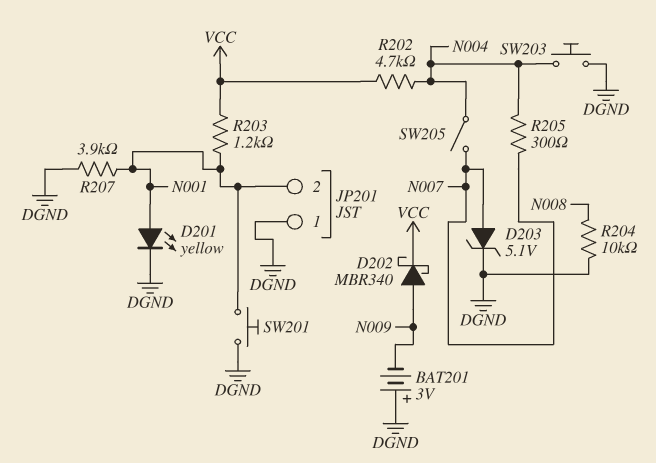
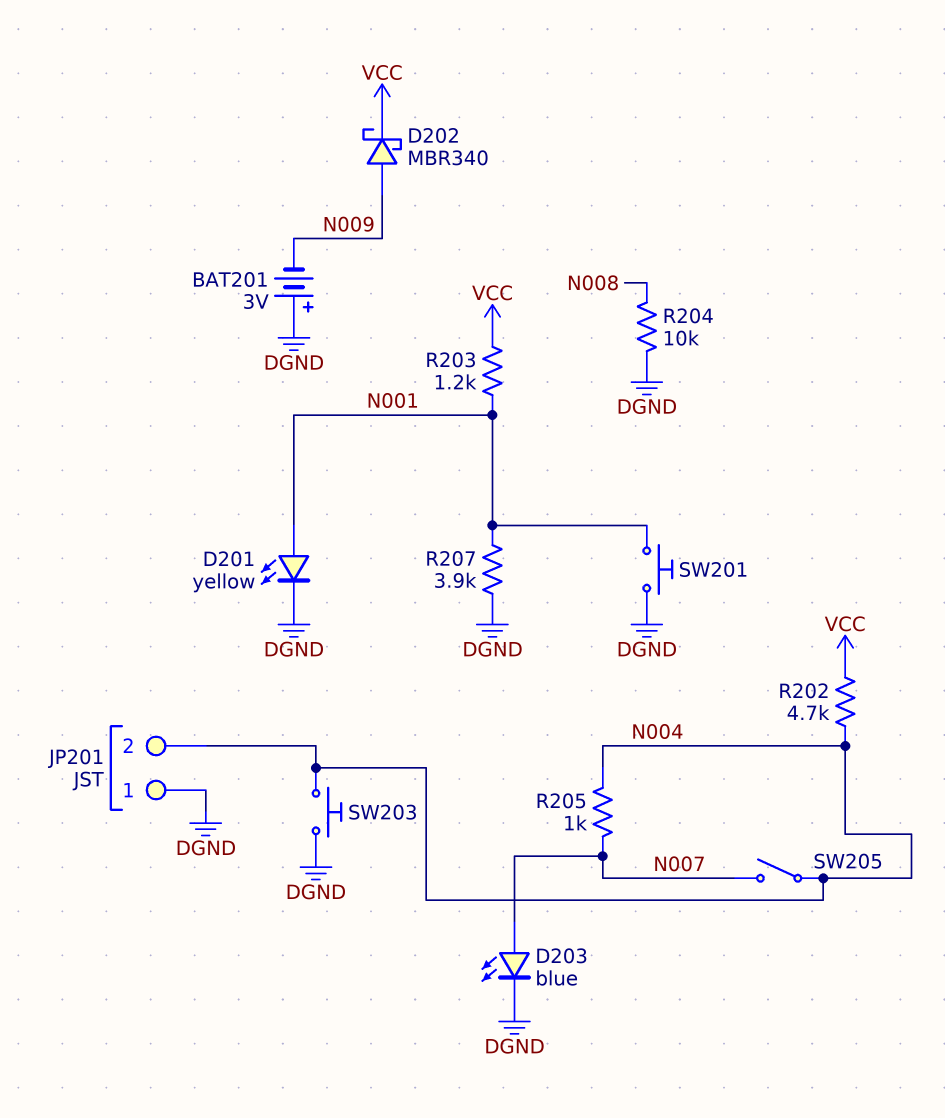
D203: zener 5.1V (A N007, K DGND) -> LED blue (A N007, K DGND)
JP201 pin 2: N001 -> N004
R205: 300 (N004, N007) -> 1k (N004, N007)

